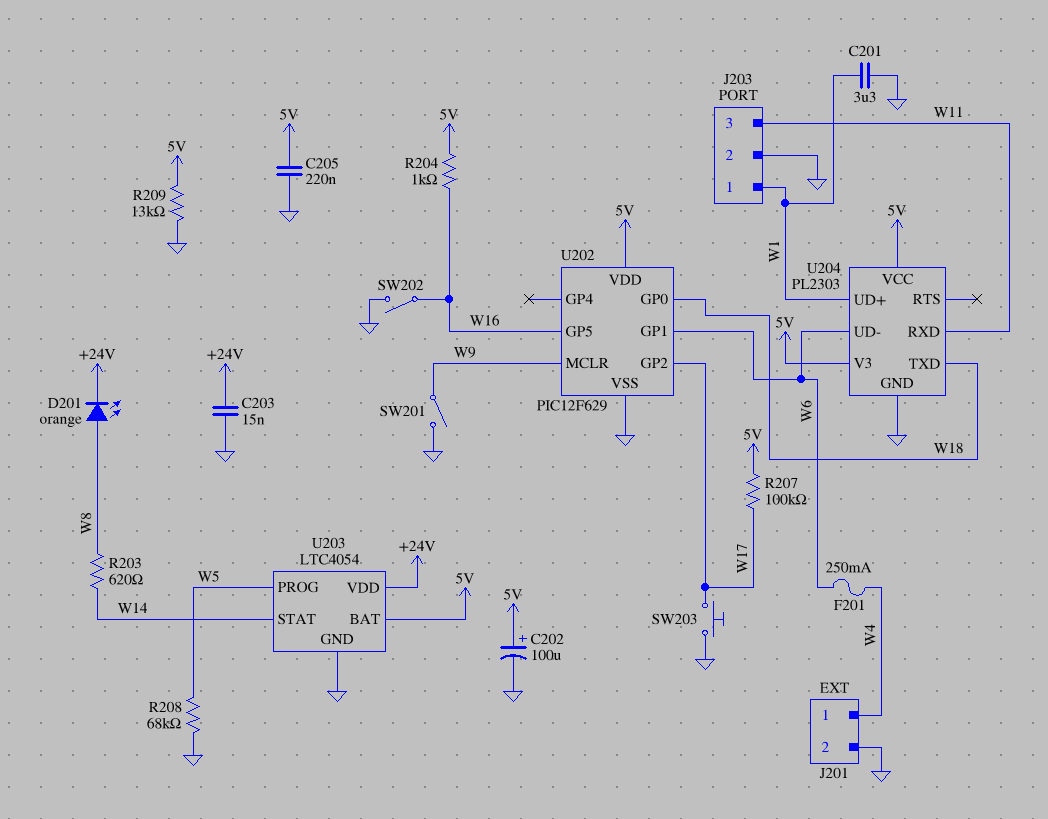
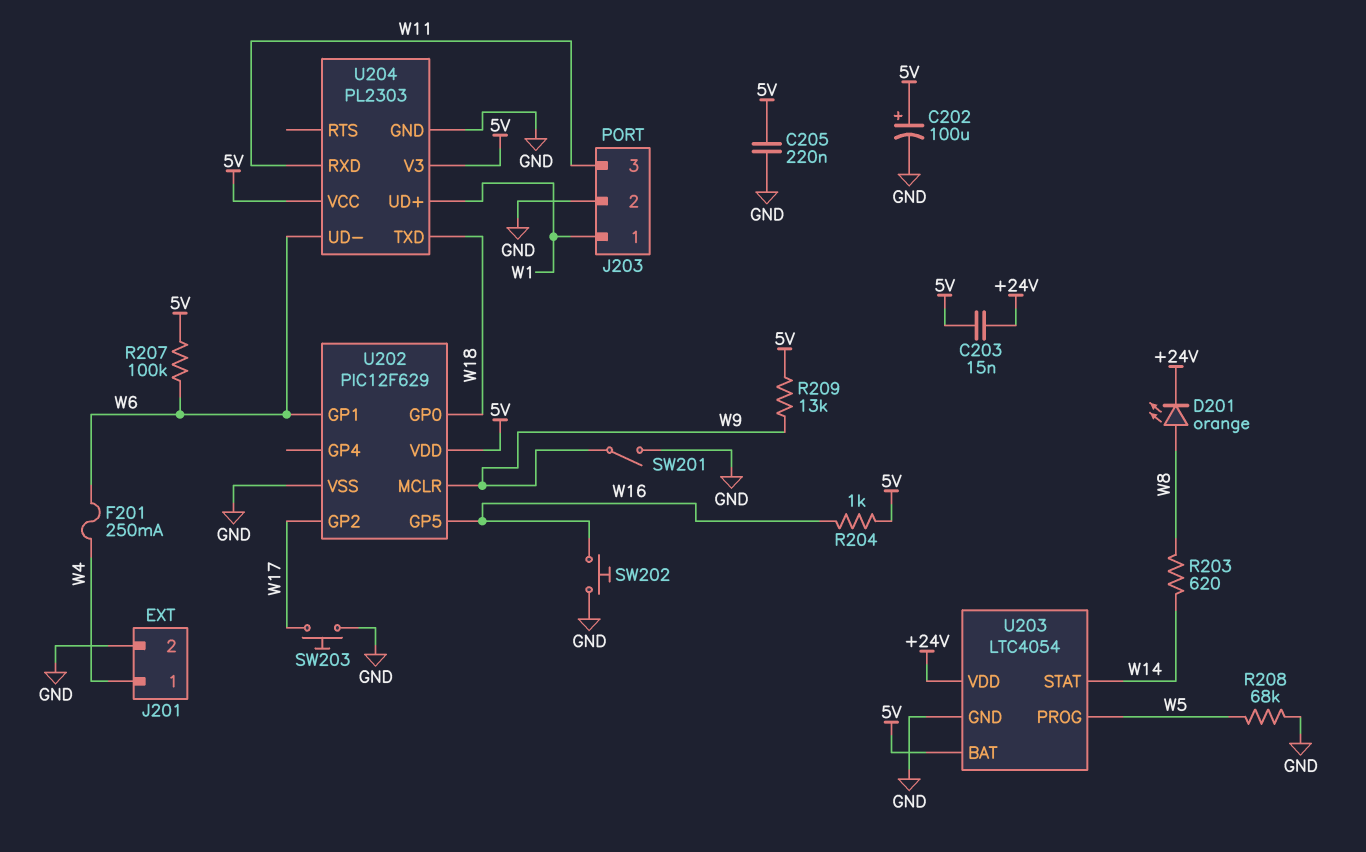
C201: 3.3uF (GND, W1) -> none
C203: 15nF (+24V, GND) -> 15nF (+24V, 5V)
R207: 100k (5V, W17) -> 100k (5V, W6)
R209: 13k (5V, GND) -> 13k (5V, W9)
SW202: switch (GND, W16) -> button (GND, W16)

